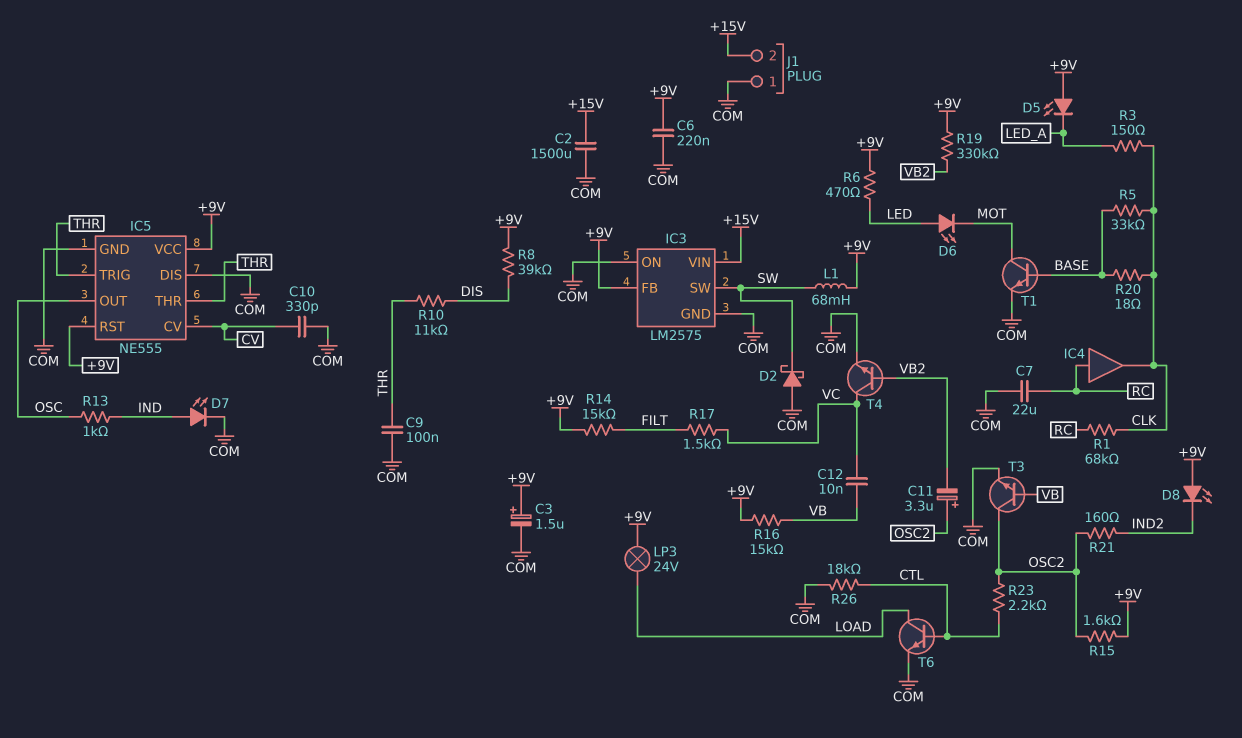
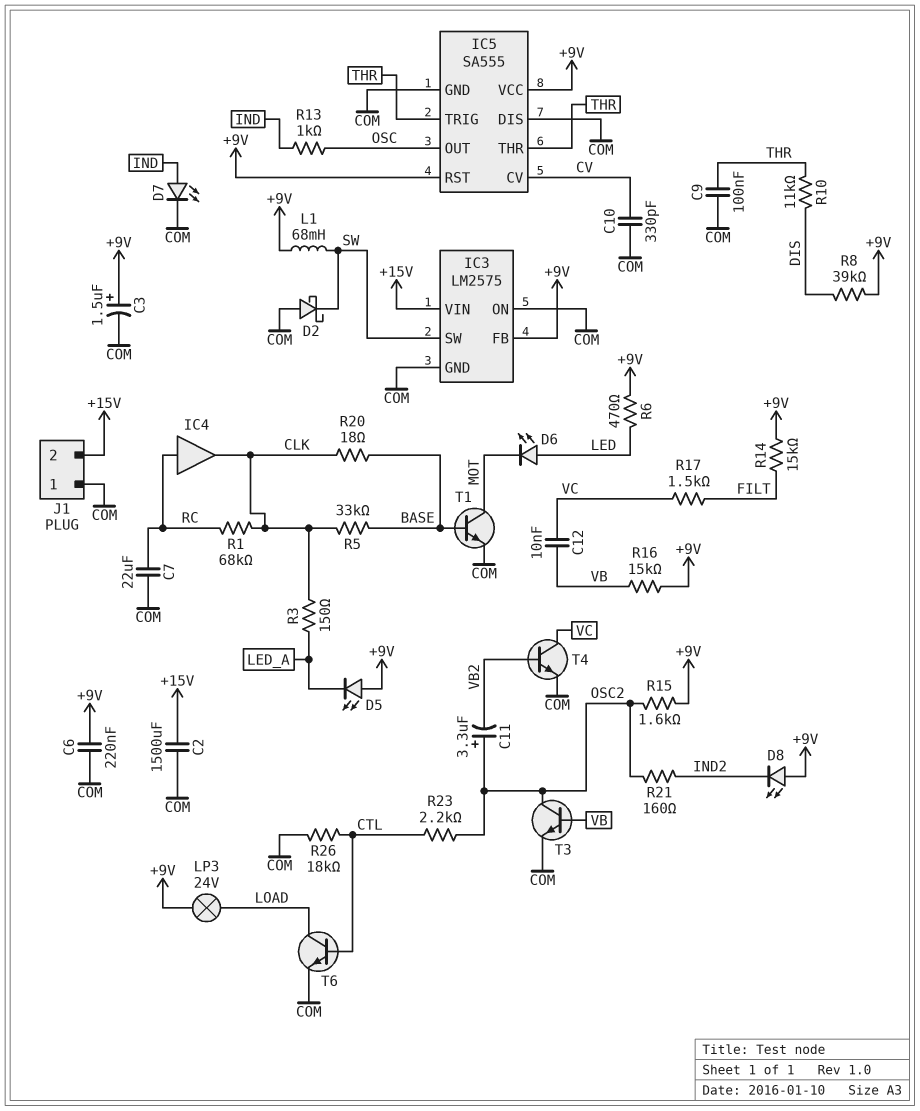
IC5: NE555 -> SA555
R19: 330k (+9V, VB2) -> none

